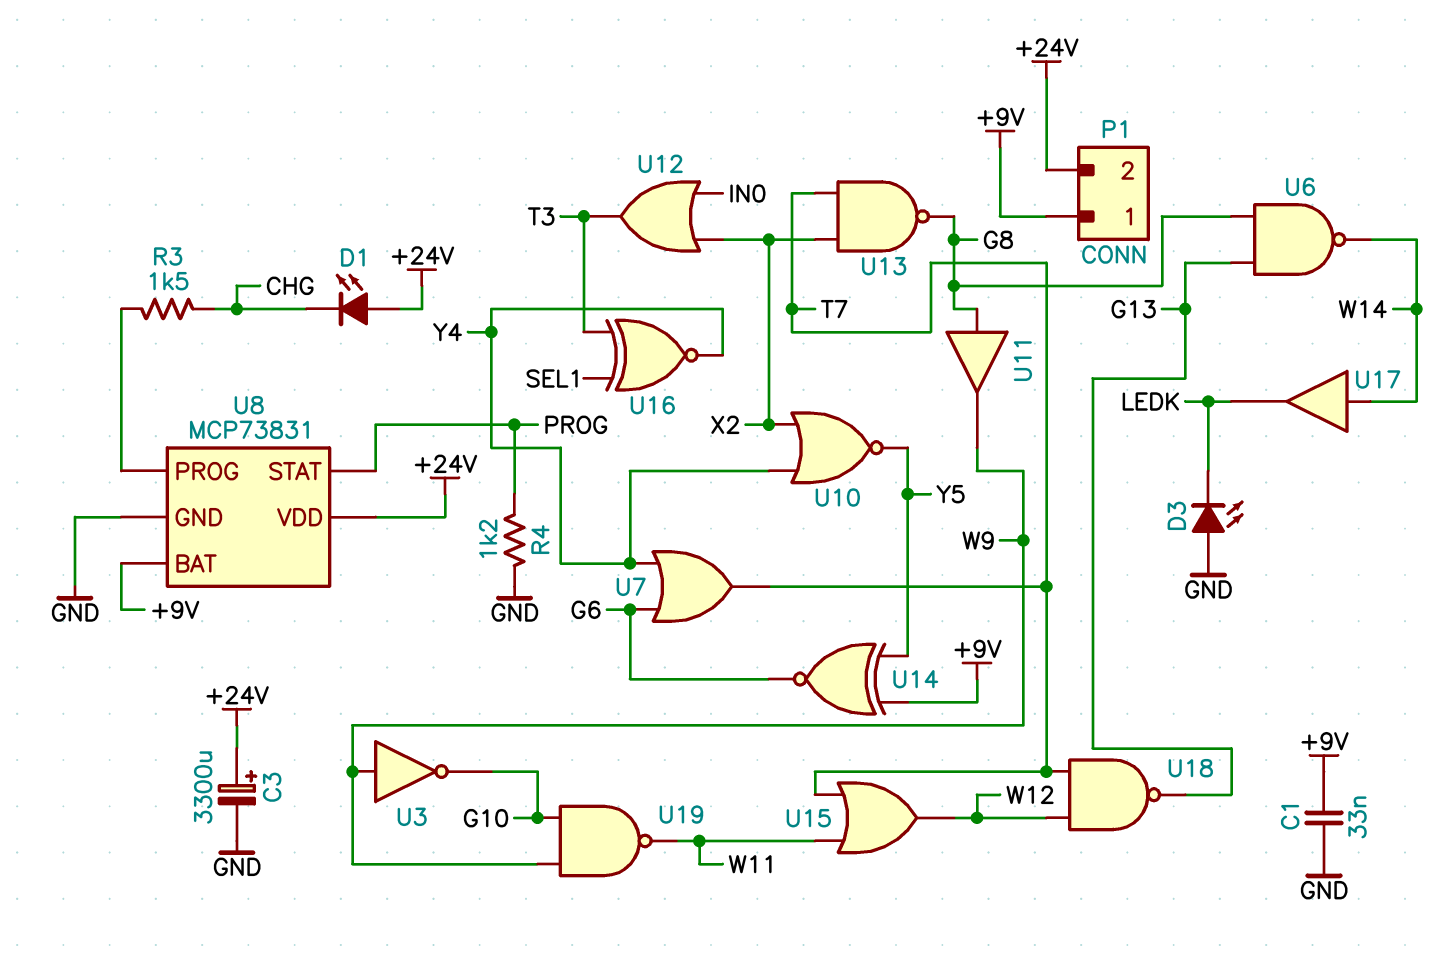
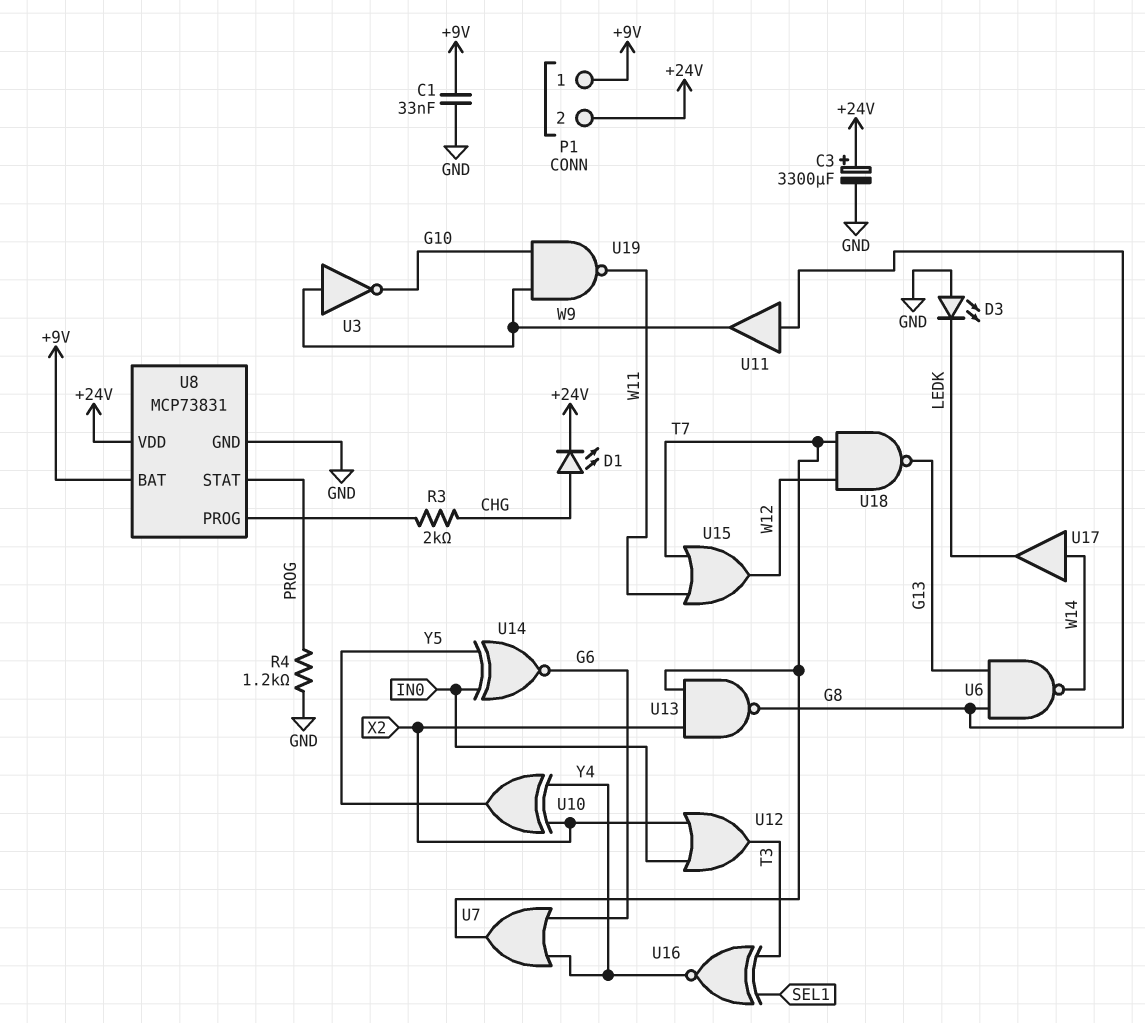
D1: LED (A +24V, K CHG) -> LED (A CHG, K +24V)
R3: 1.5k (CHG, U8/PROG) -> 2k (CHG, U8/PROG)
U10: NOR (in X2, in Y4, out Y5) -> XOR (in X2, in Y4, out Y5)
U14: XNOR (in +9V, in Y5, out G6) -> XNOR (in IN0, in Y5, out G6)

